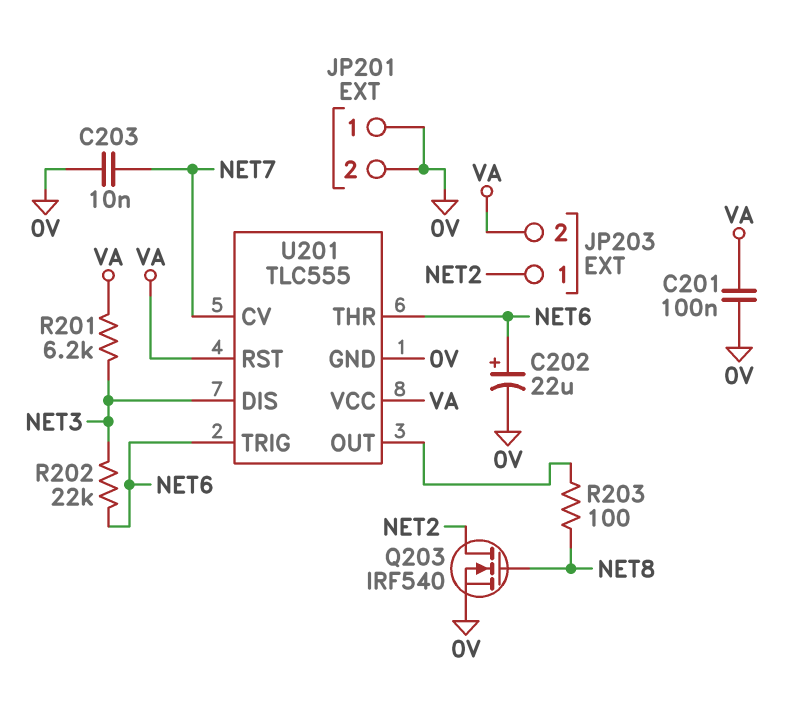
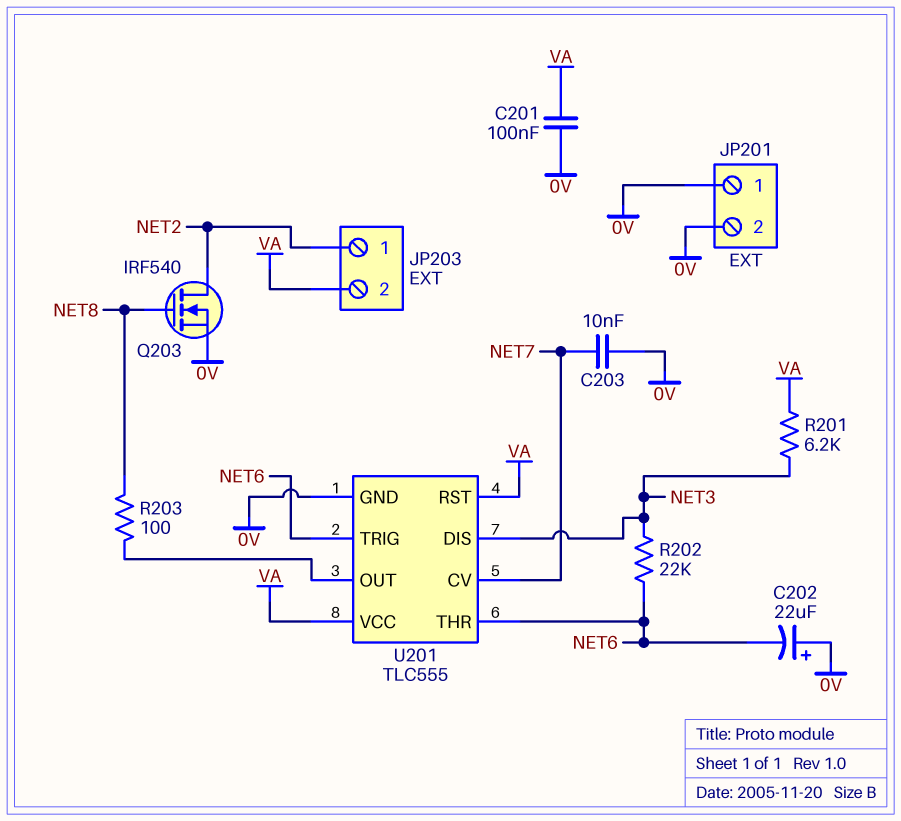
C202: 22uF (plus NET6, minus 0V) -> 22uF (plus 0V, minus NET6)

